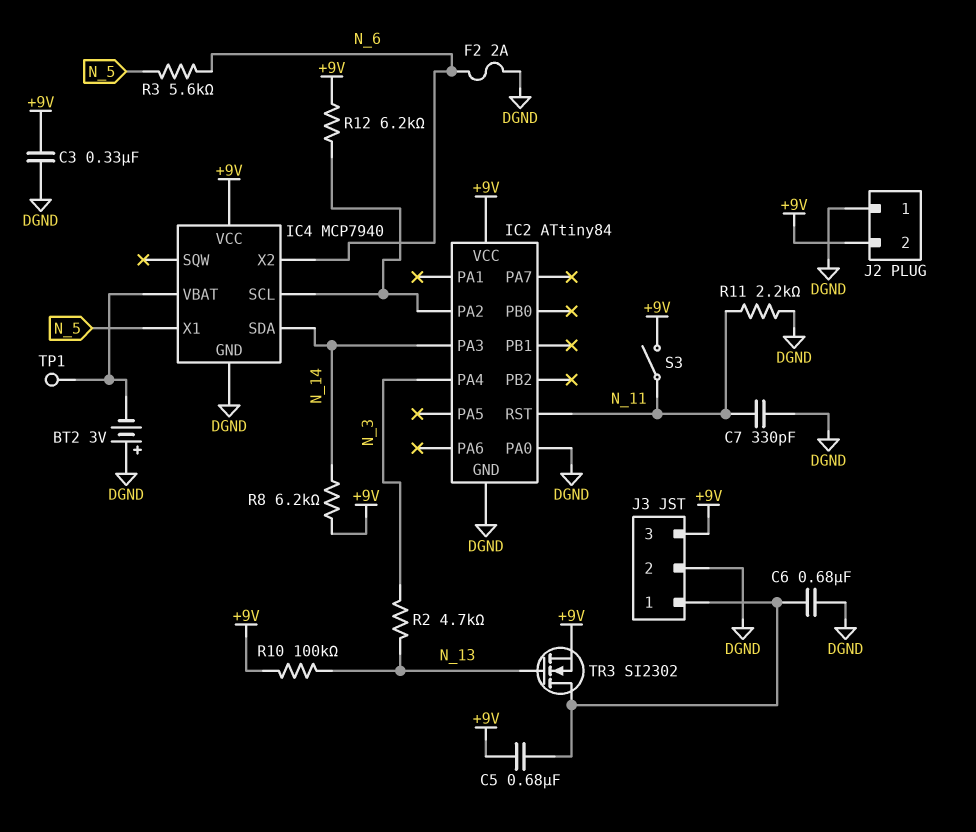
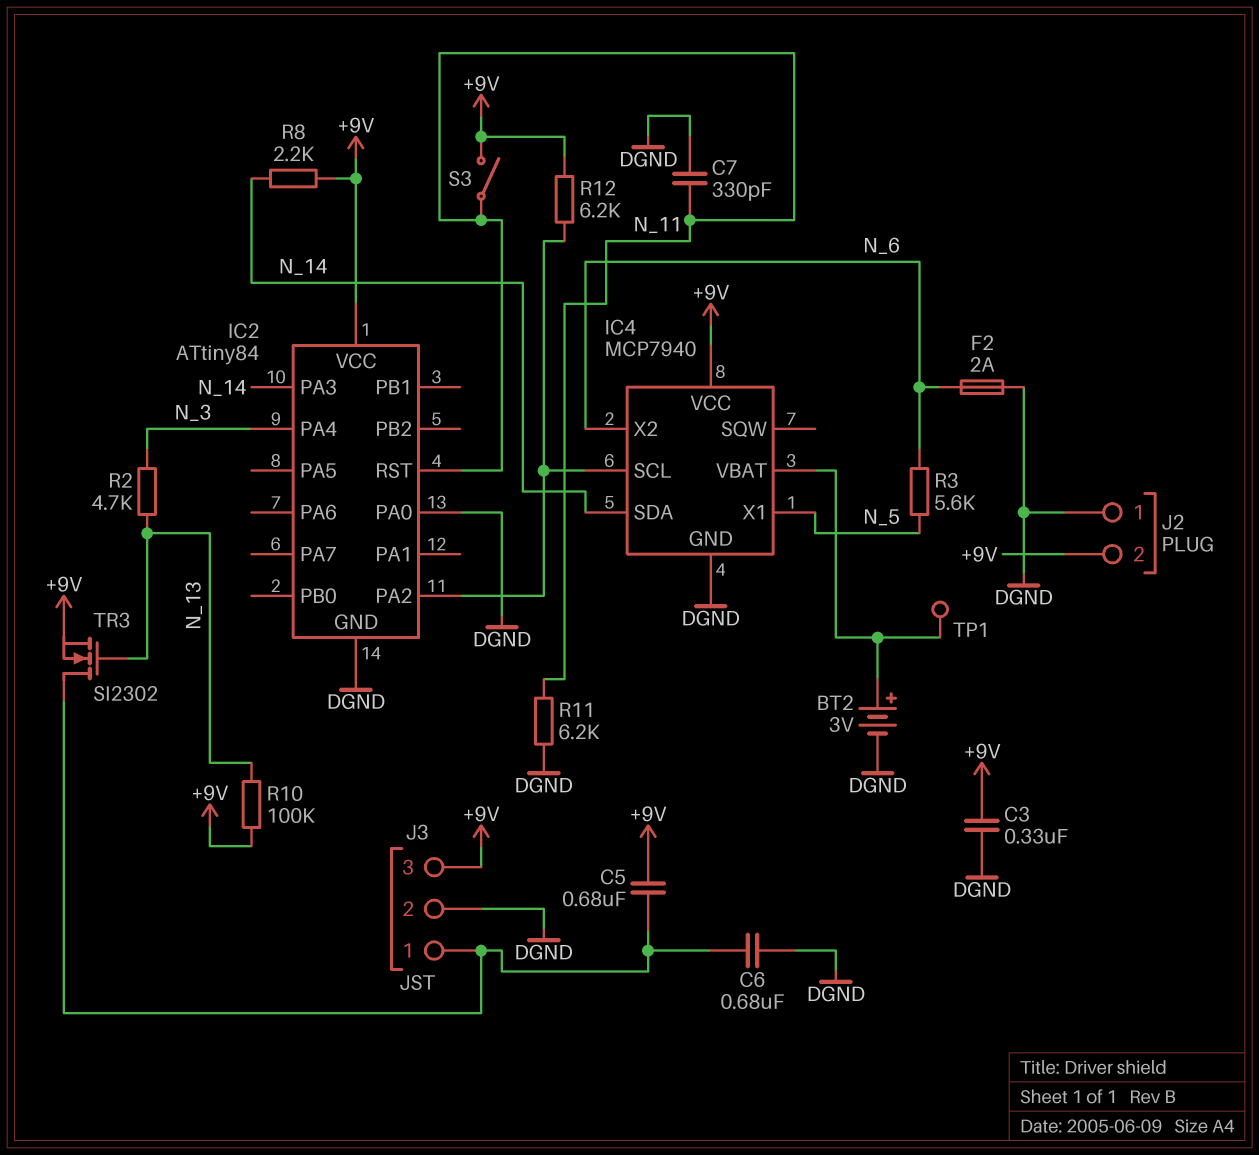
BT2: 3V (plus DGND, minus IC4/VBAT) -> 3V (plus IC4/VBAT, minus DGND)
R8: 6.2k (+9V, N_14) -> 2.2k (+9V, N_14)
R11: 2.2k (DGND, N_11) -> 6.2k (DGND, N_11)

